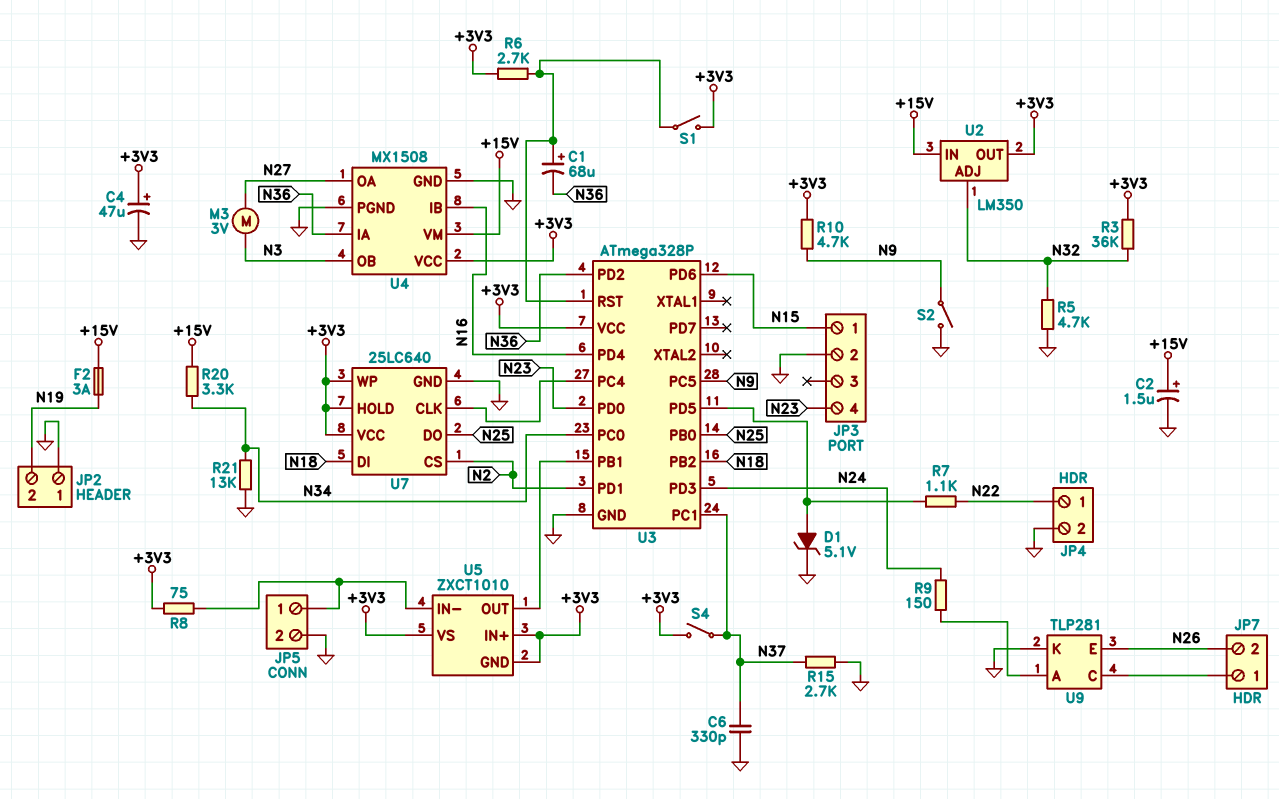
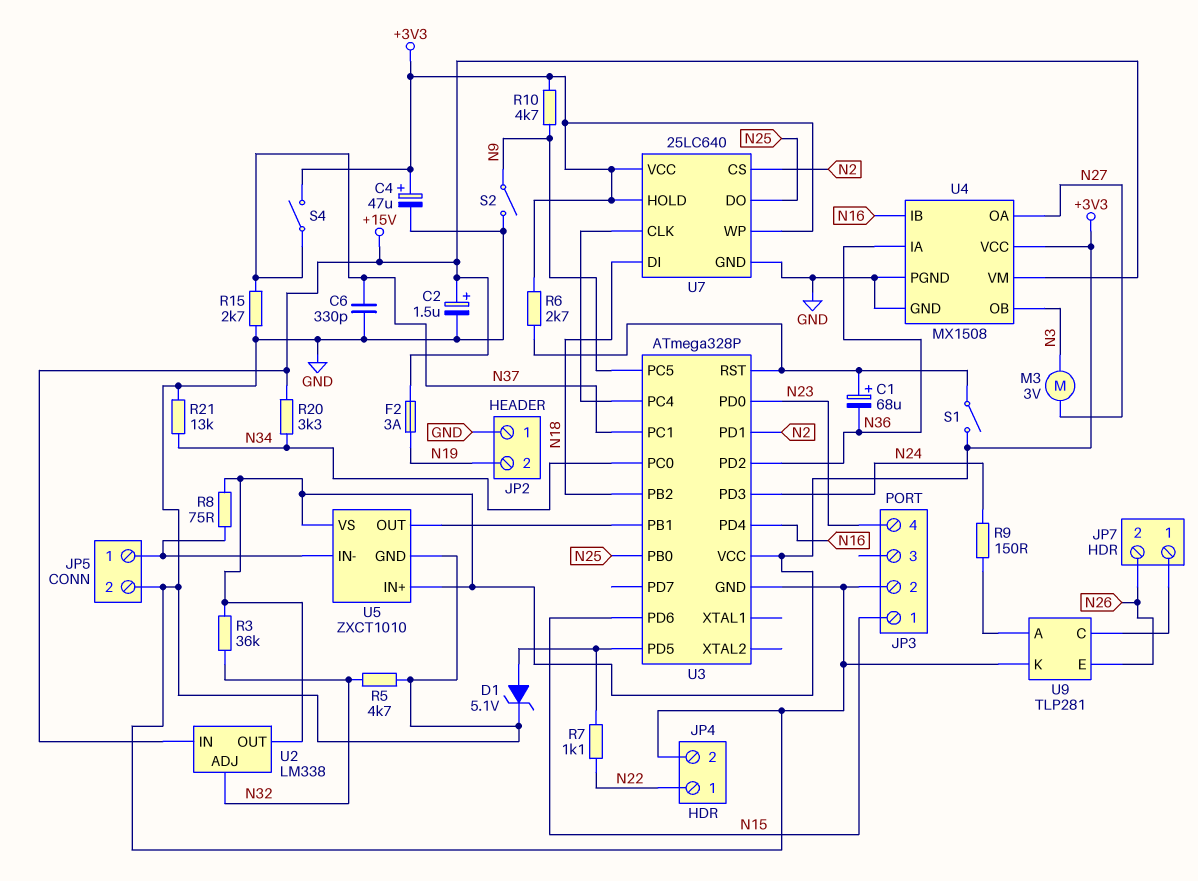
U2: LM350 -> LM338
U5 pin GND: +3V3 -> GND

